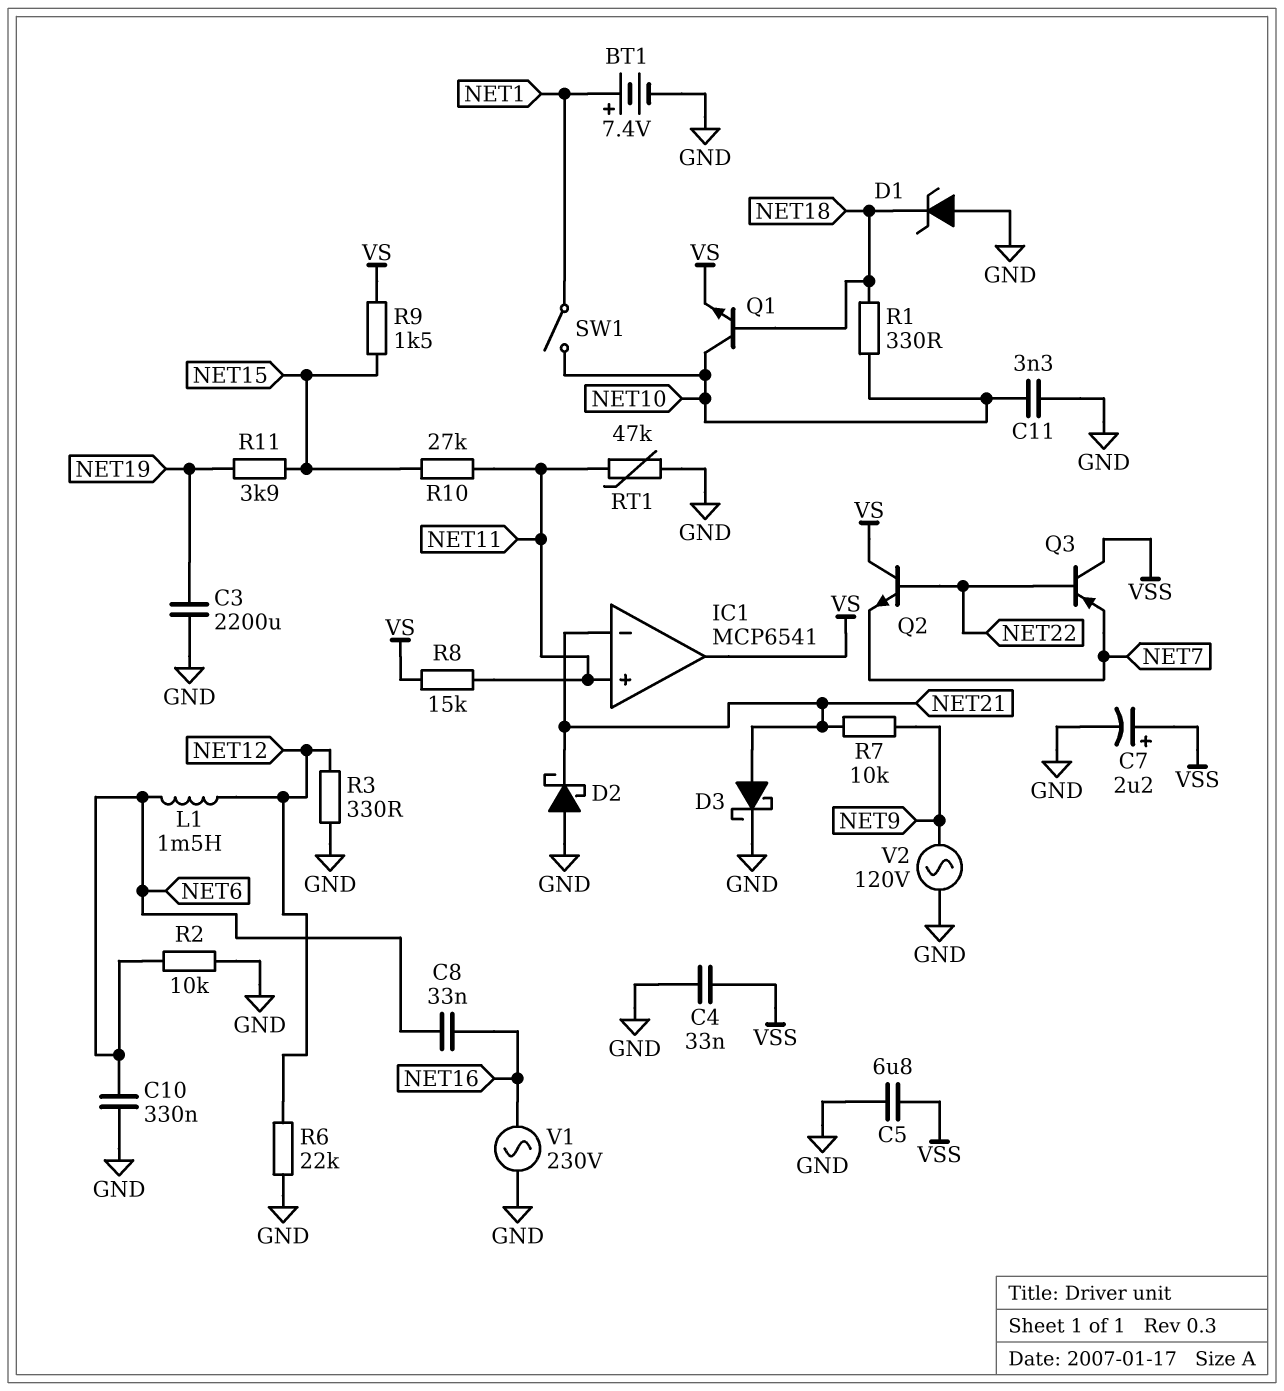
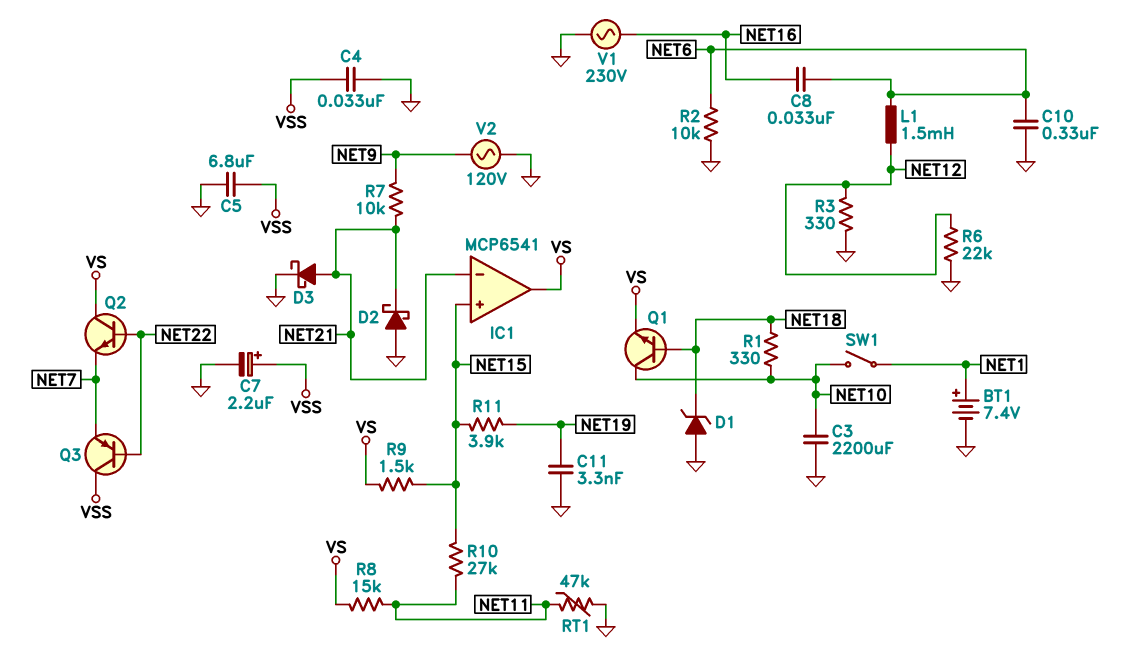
C3: 2200uF (GND, NET19) -> 2200uF (GND, NET10)
C11: 3.3nF (GND, NET10) -> 3.3nF (GND, NET19)
IC1 pin in+: NET11 -> NET15

